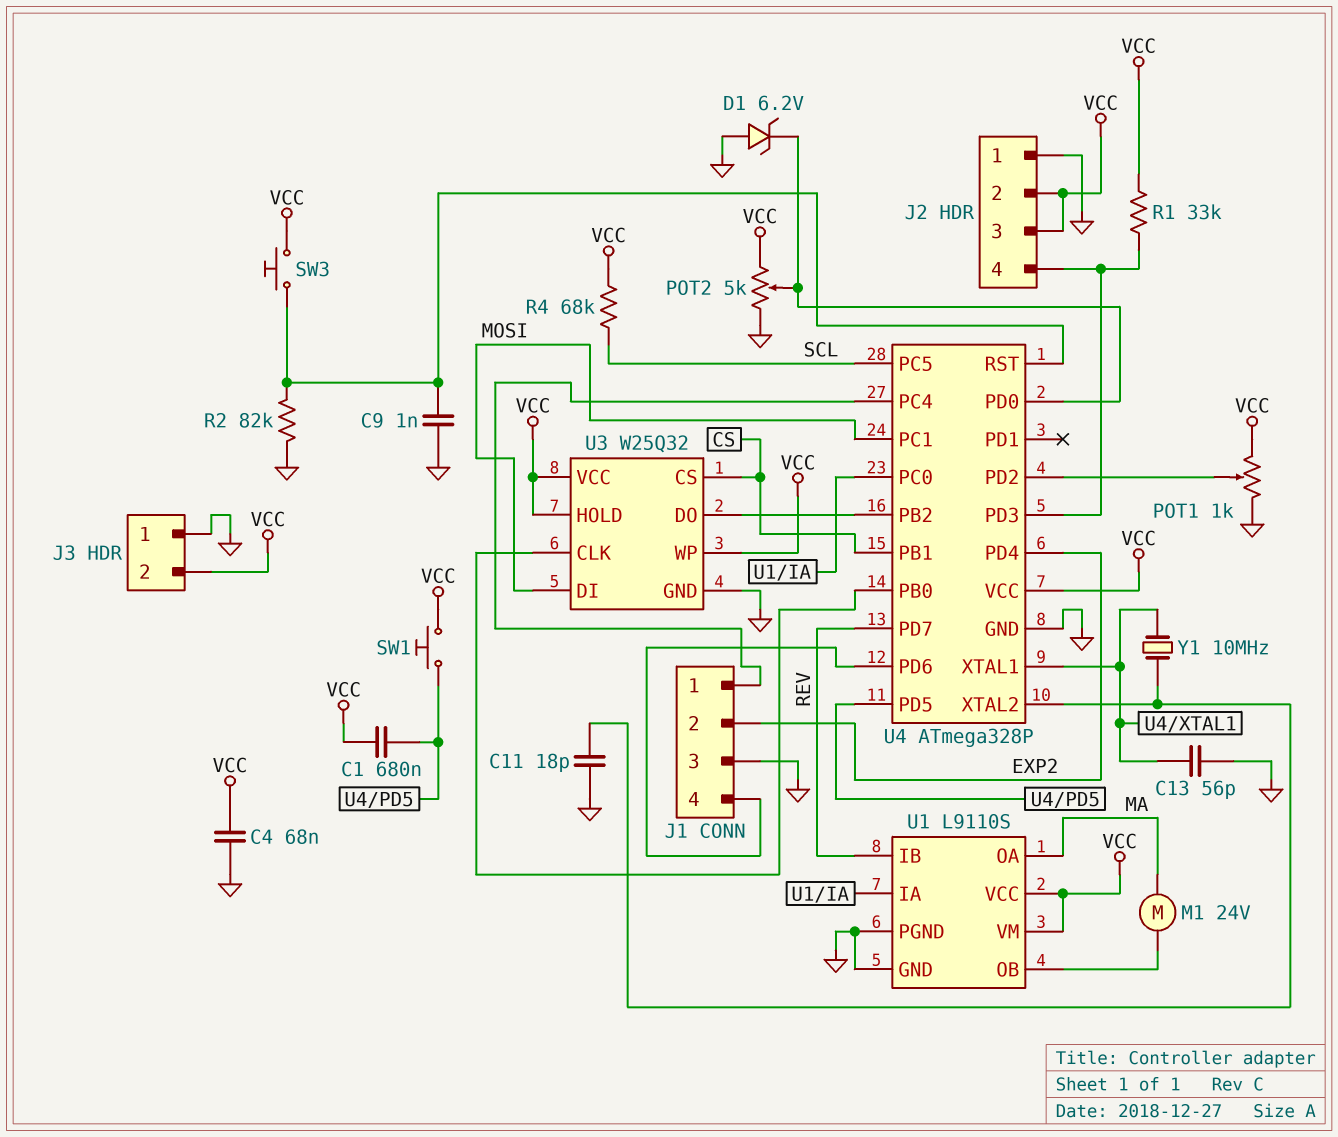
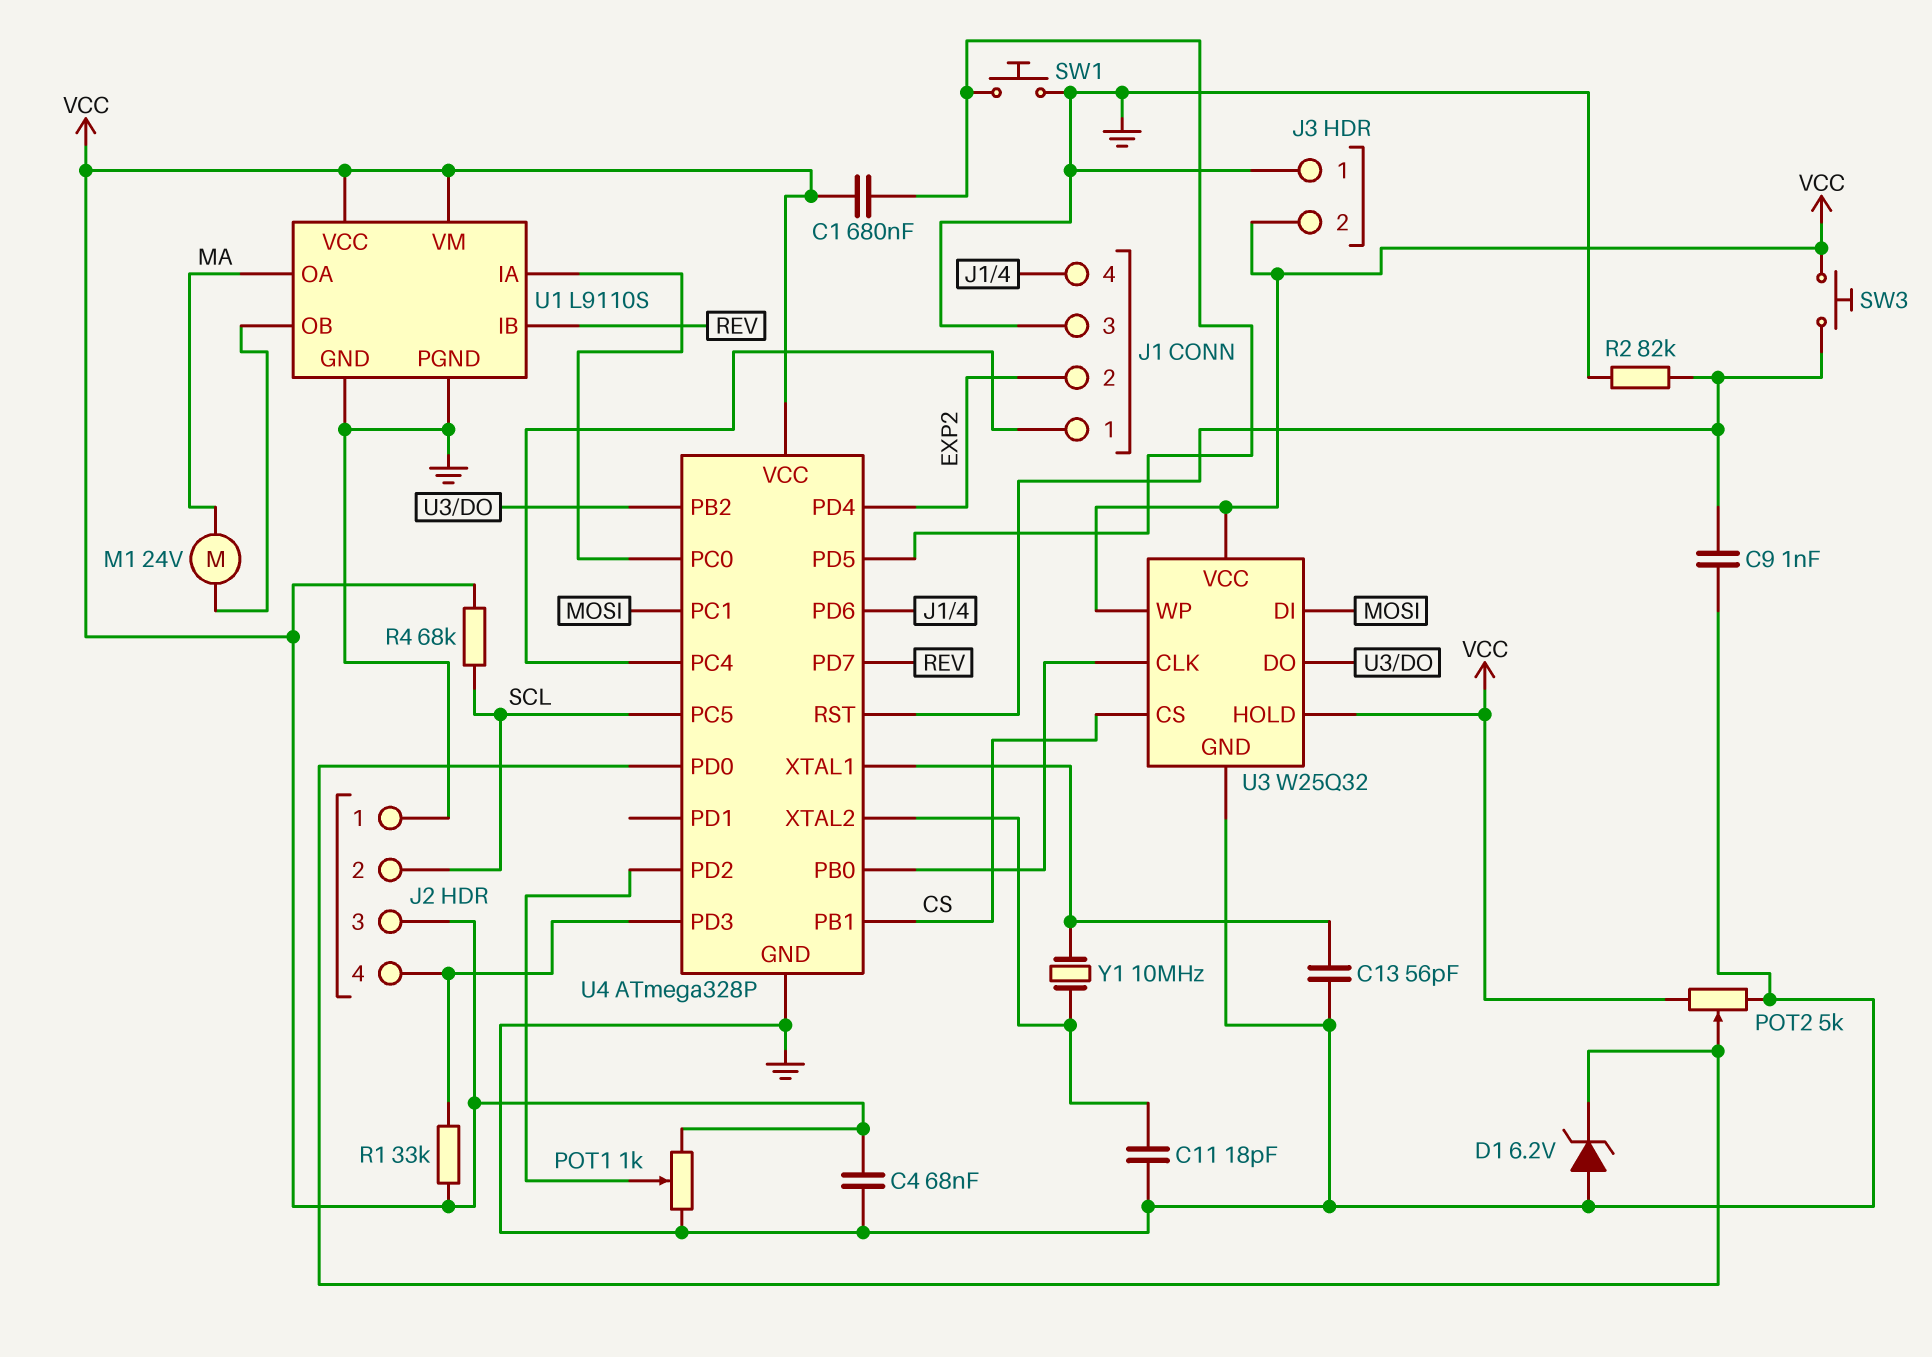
J2 pin 2: VCC -> SCL
SW1: button (U4/PD5, VCC) -> button (GND, U4/PD5)

